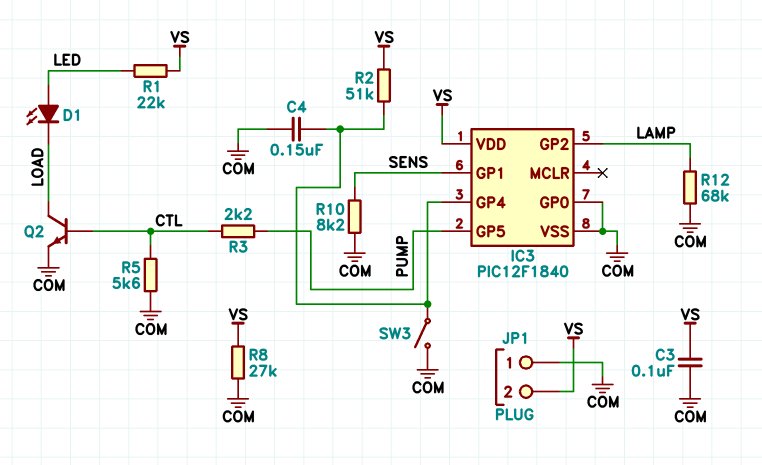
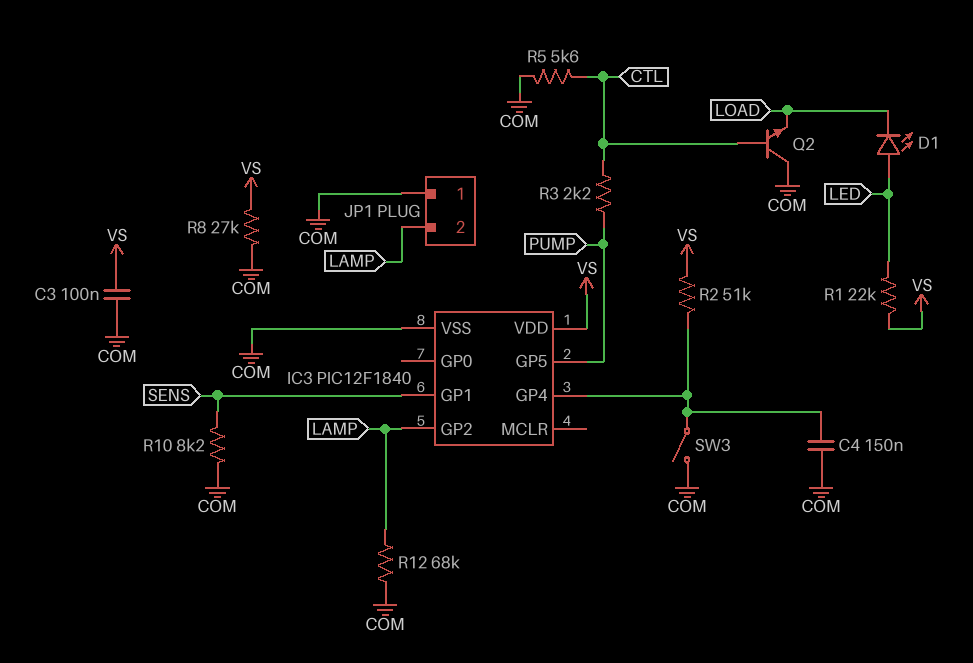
IC3 pin GP0: COM -> none
JP1 pin 2: VS -> LAMP
Q2: NPN (B CTL, C LOAD, E COM) -> NPN (B CTL, C COM, E LOAD)

